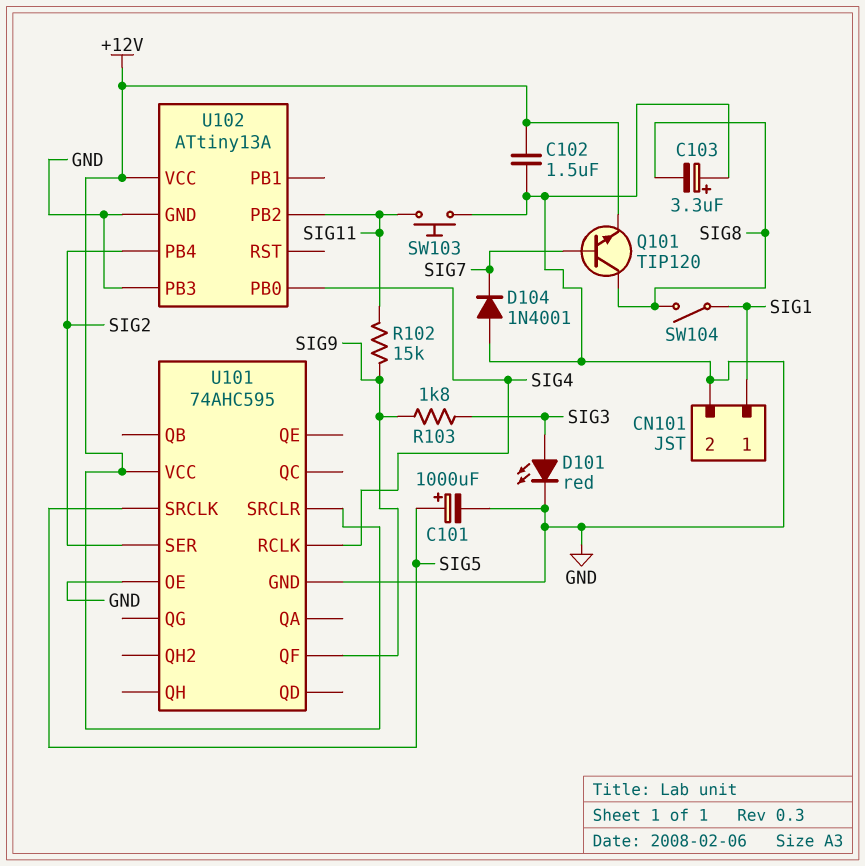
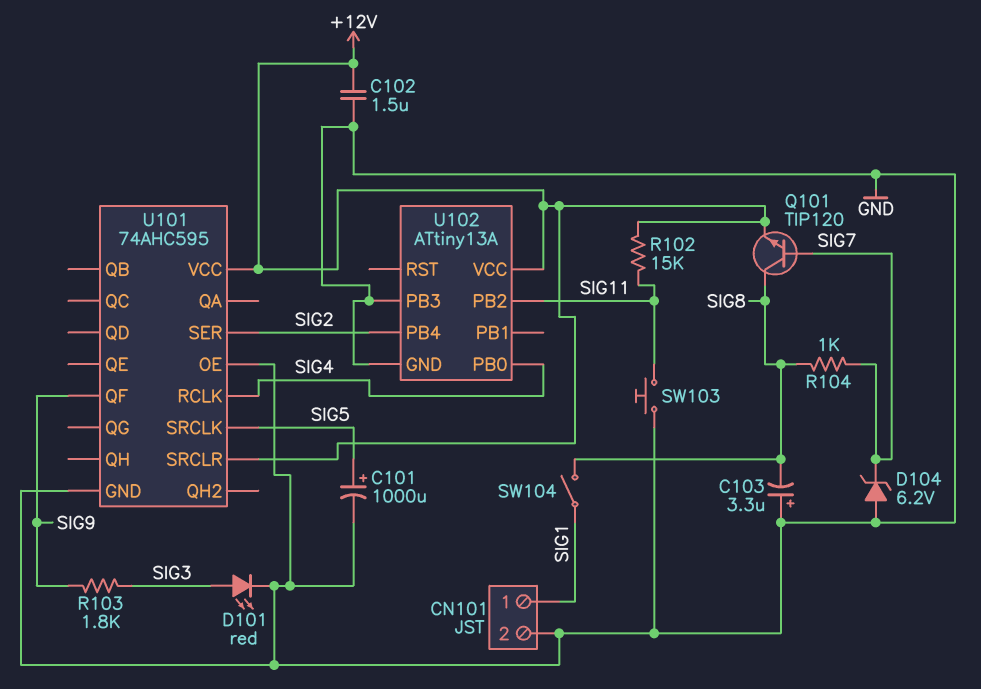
D104: diode 1N4001 (A GND, K SIG7) -> zener 6.2V (A GND, K SIG7)
R102: 15k (SIG9, SIG11) -> 15k (+12V, SIG11)
R104: none -> 1k (SIG7, SIG8)

